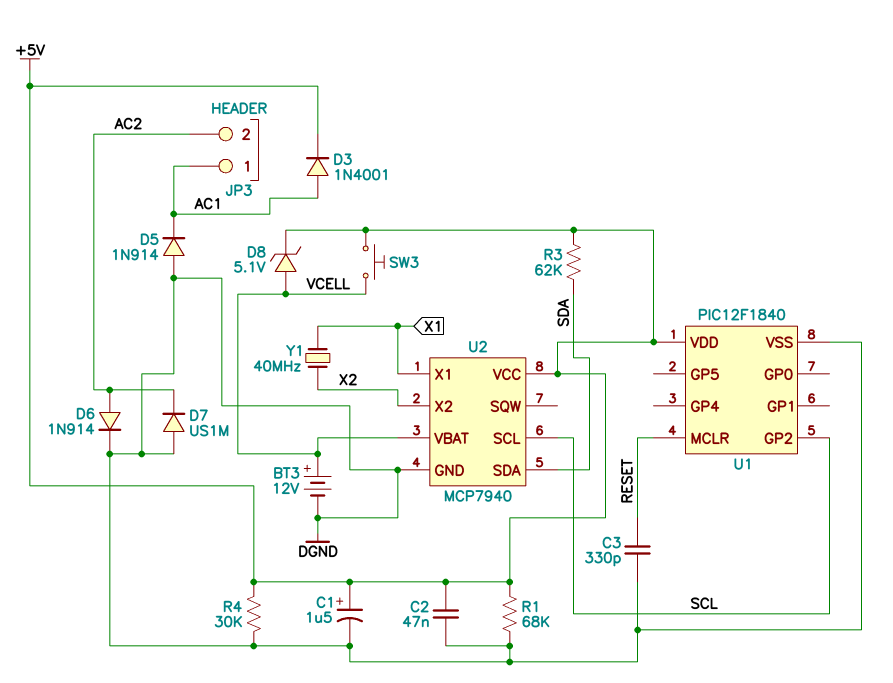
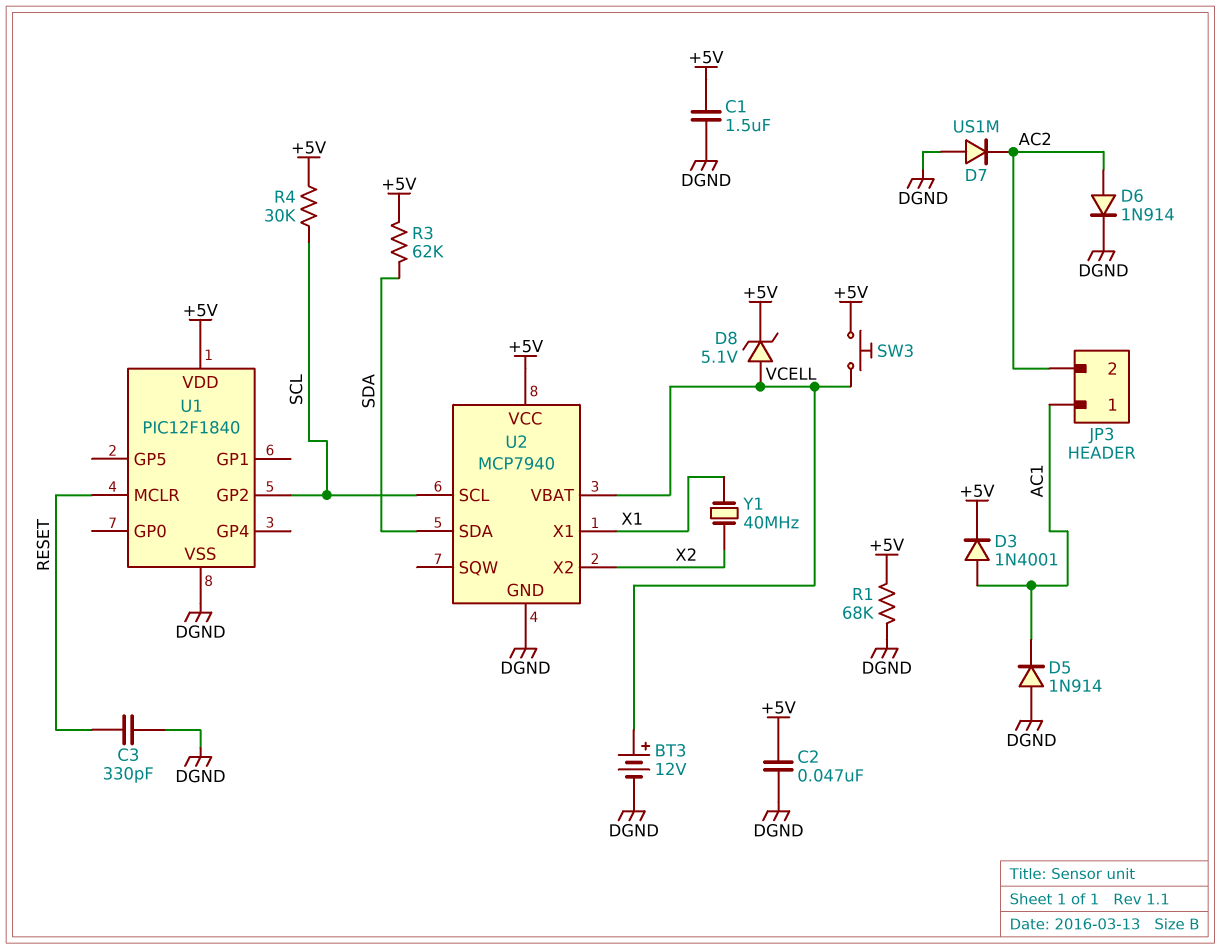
C1: 1.5uF (plus +5V, minus DGND) -> 1.5uF (+5V, DGND)
R4: 30k (+5V, DGND) -> 30k (+5V, SCL)

